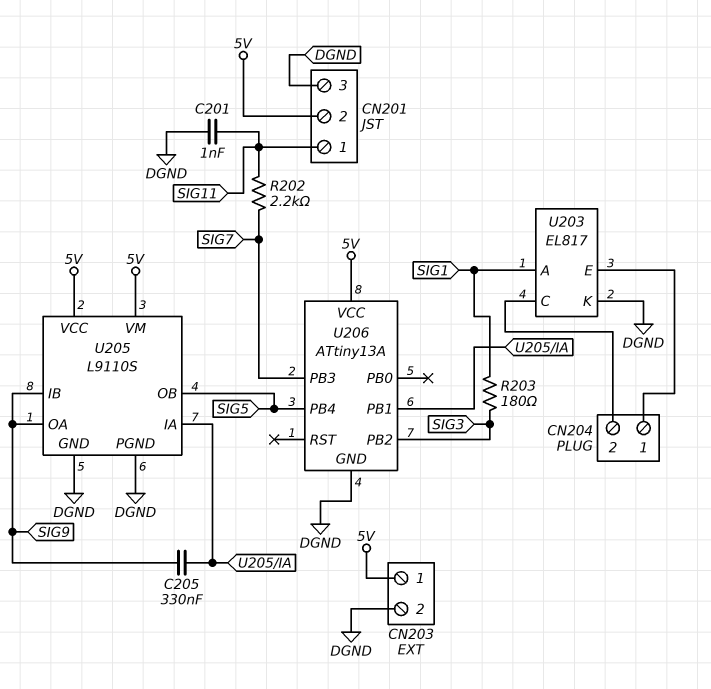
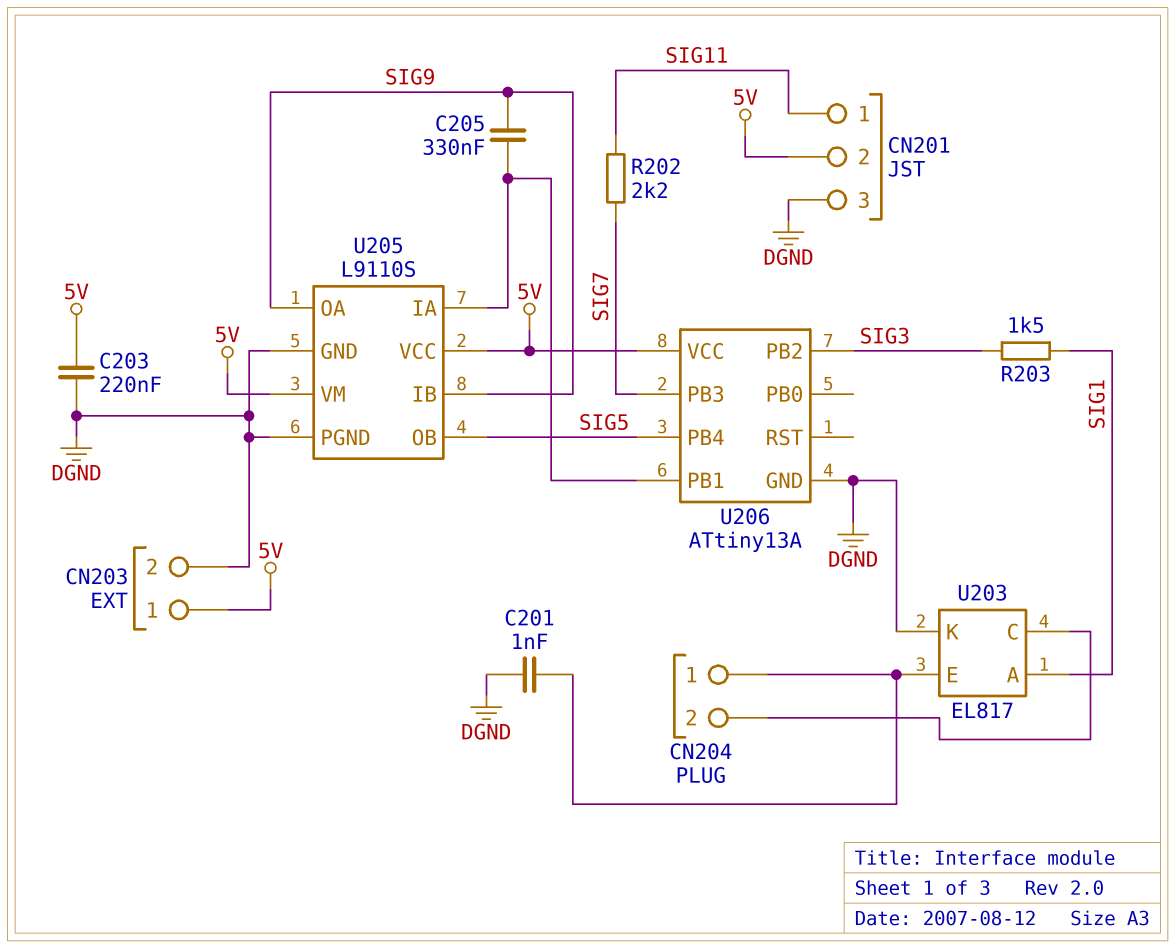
C201: 1nF (DGND, SIG11) -> 1nF (CN204/1, DGND)
C203: none -> 220nF (5V, DGND)
R203: 180 (SIG1, SIG3) -> 1.5k (SIG1, SIG3)

